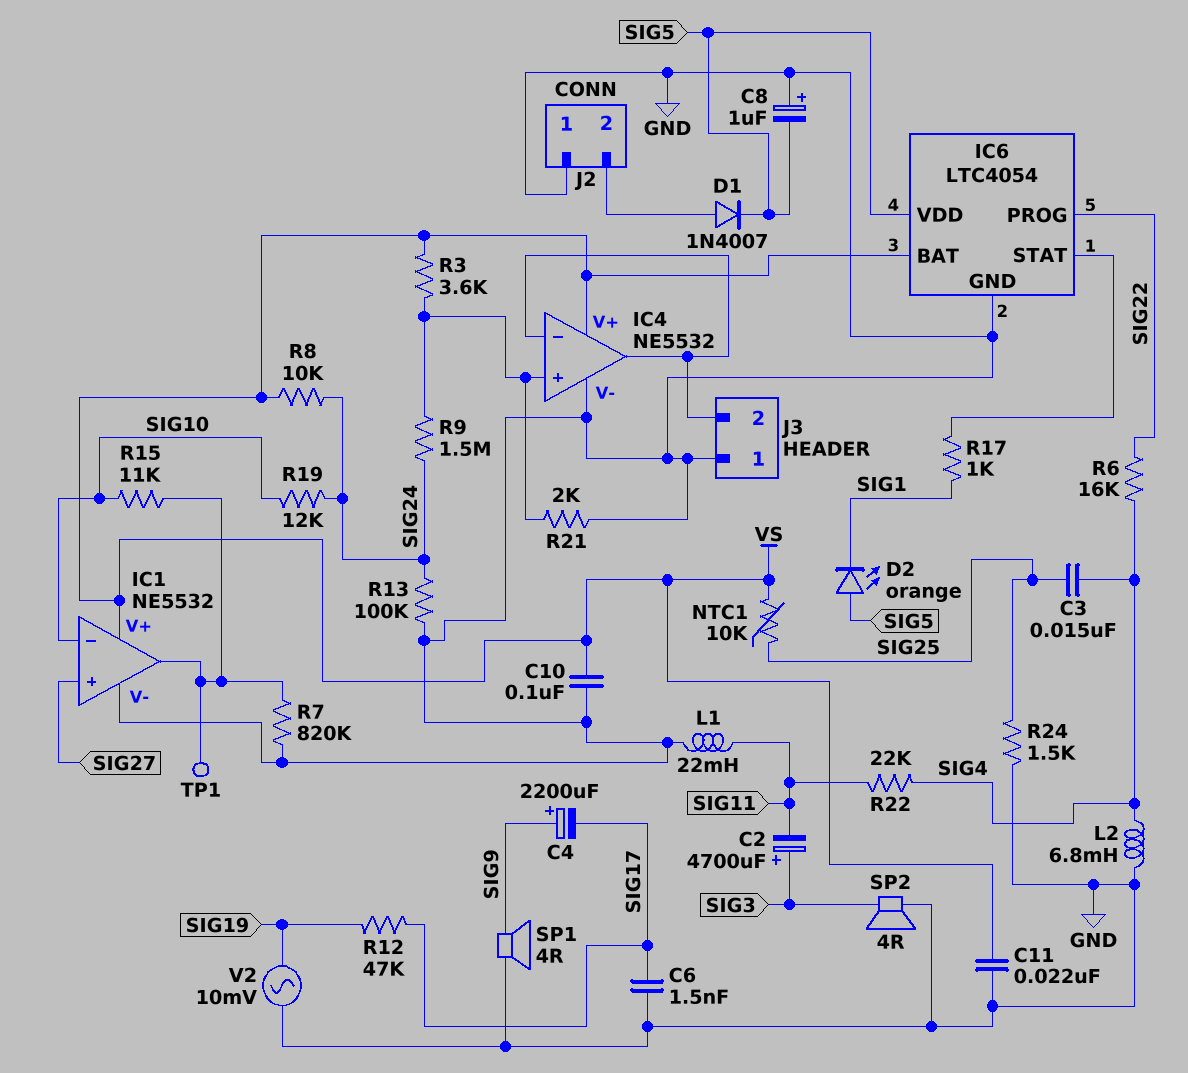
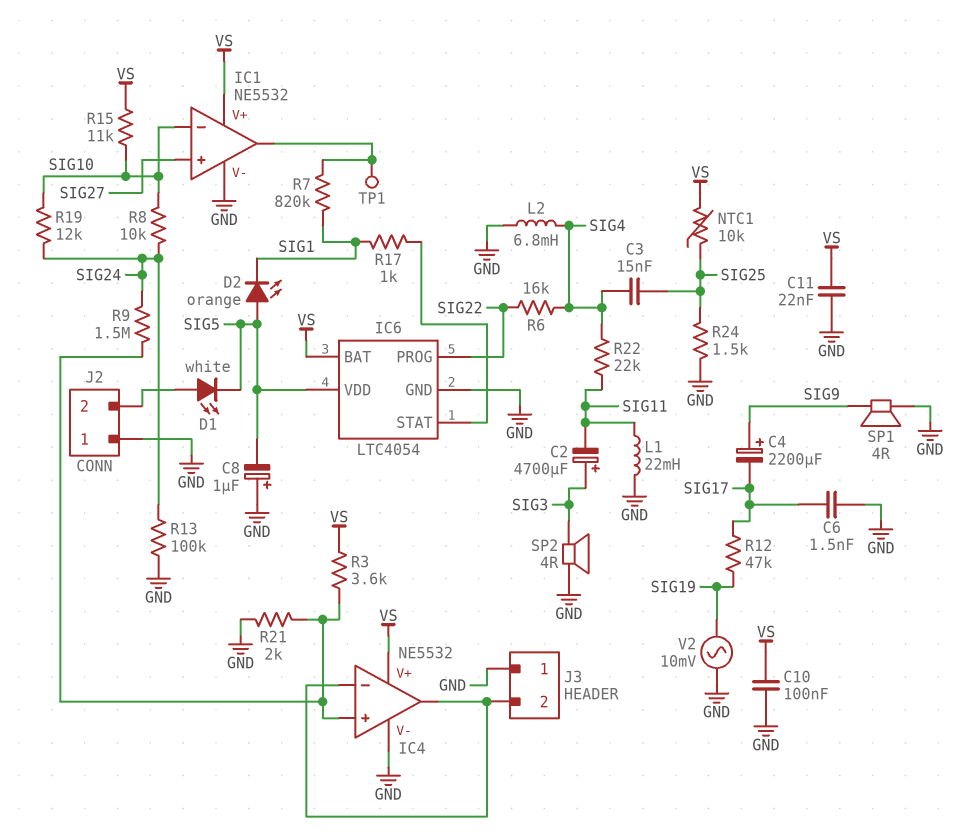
D1: diode 1N4007 (A J2/2, K SIG5) -> LED white (A J2/2, K SIG5)
R7: 820k (GND, IC1/out) -> 820k (IC1/out, SIG1)
R8: 10k (SIG24, VS) -> 10k (SIG10, SIG24)
R15: 11k (IC1/out, SIG10) -> 11k (SIG10, VS)

